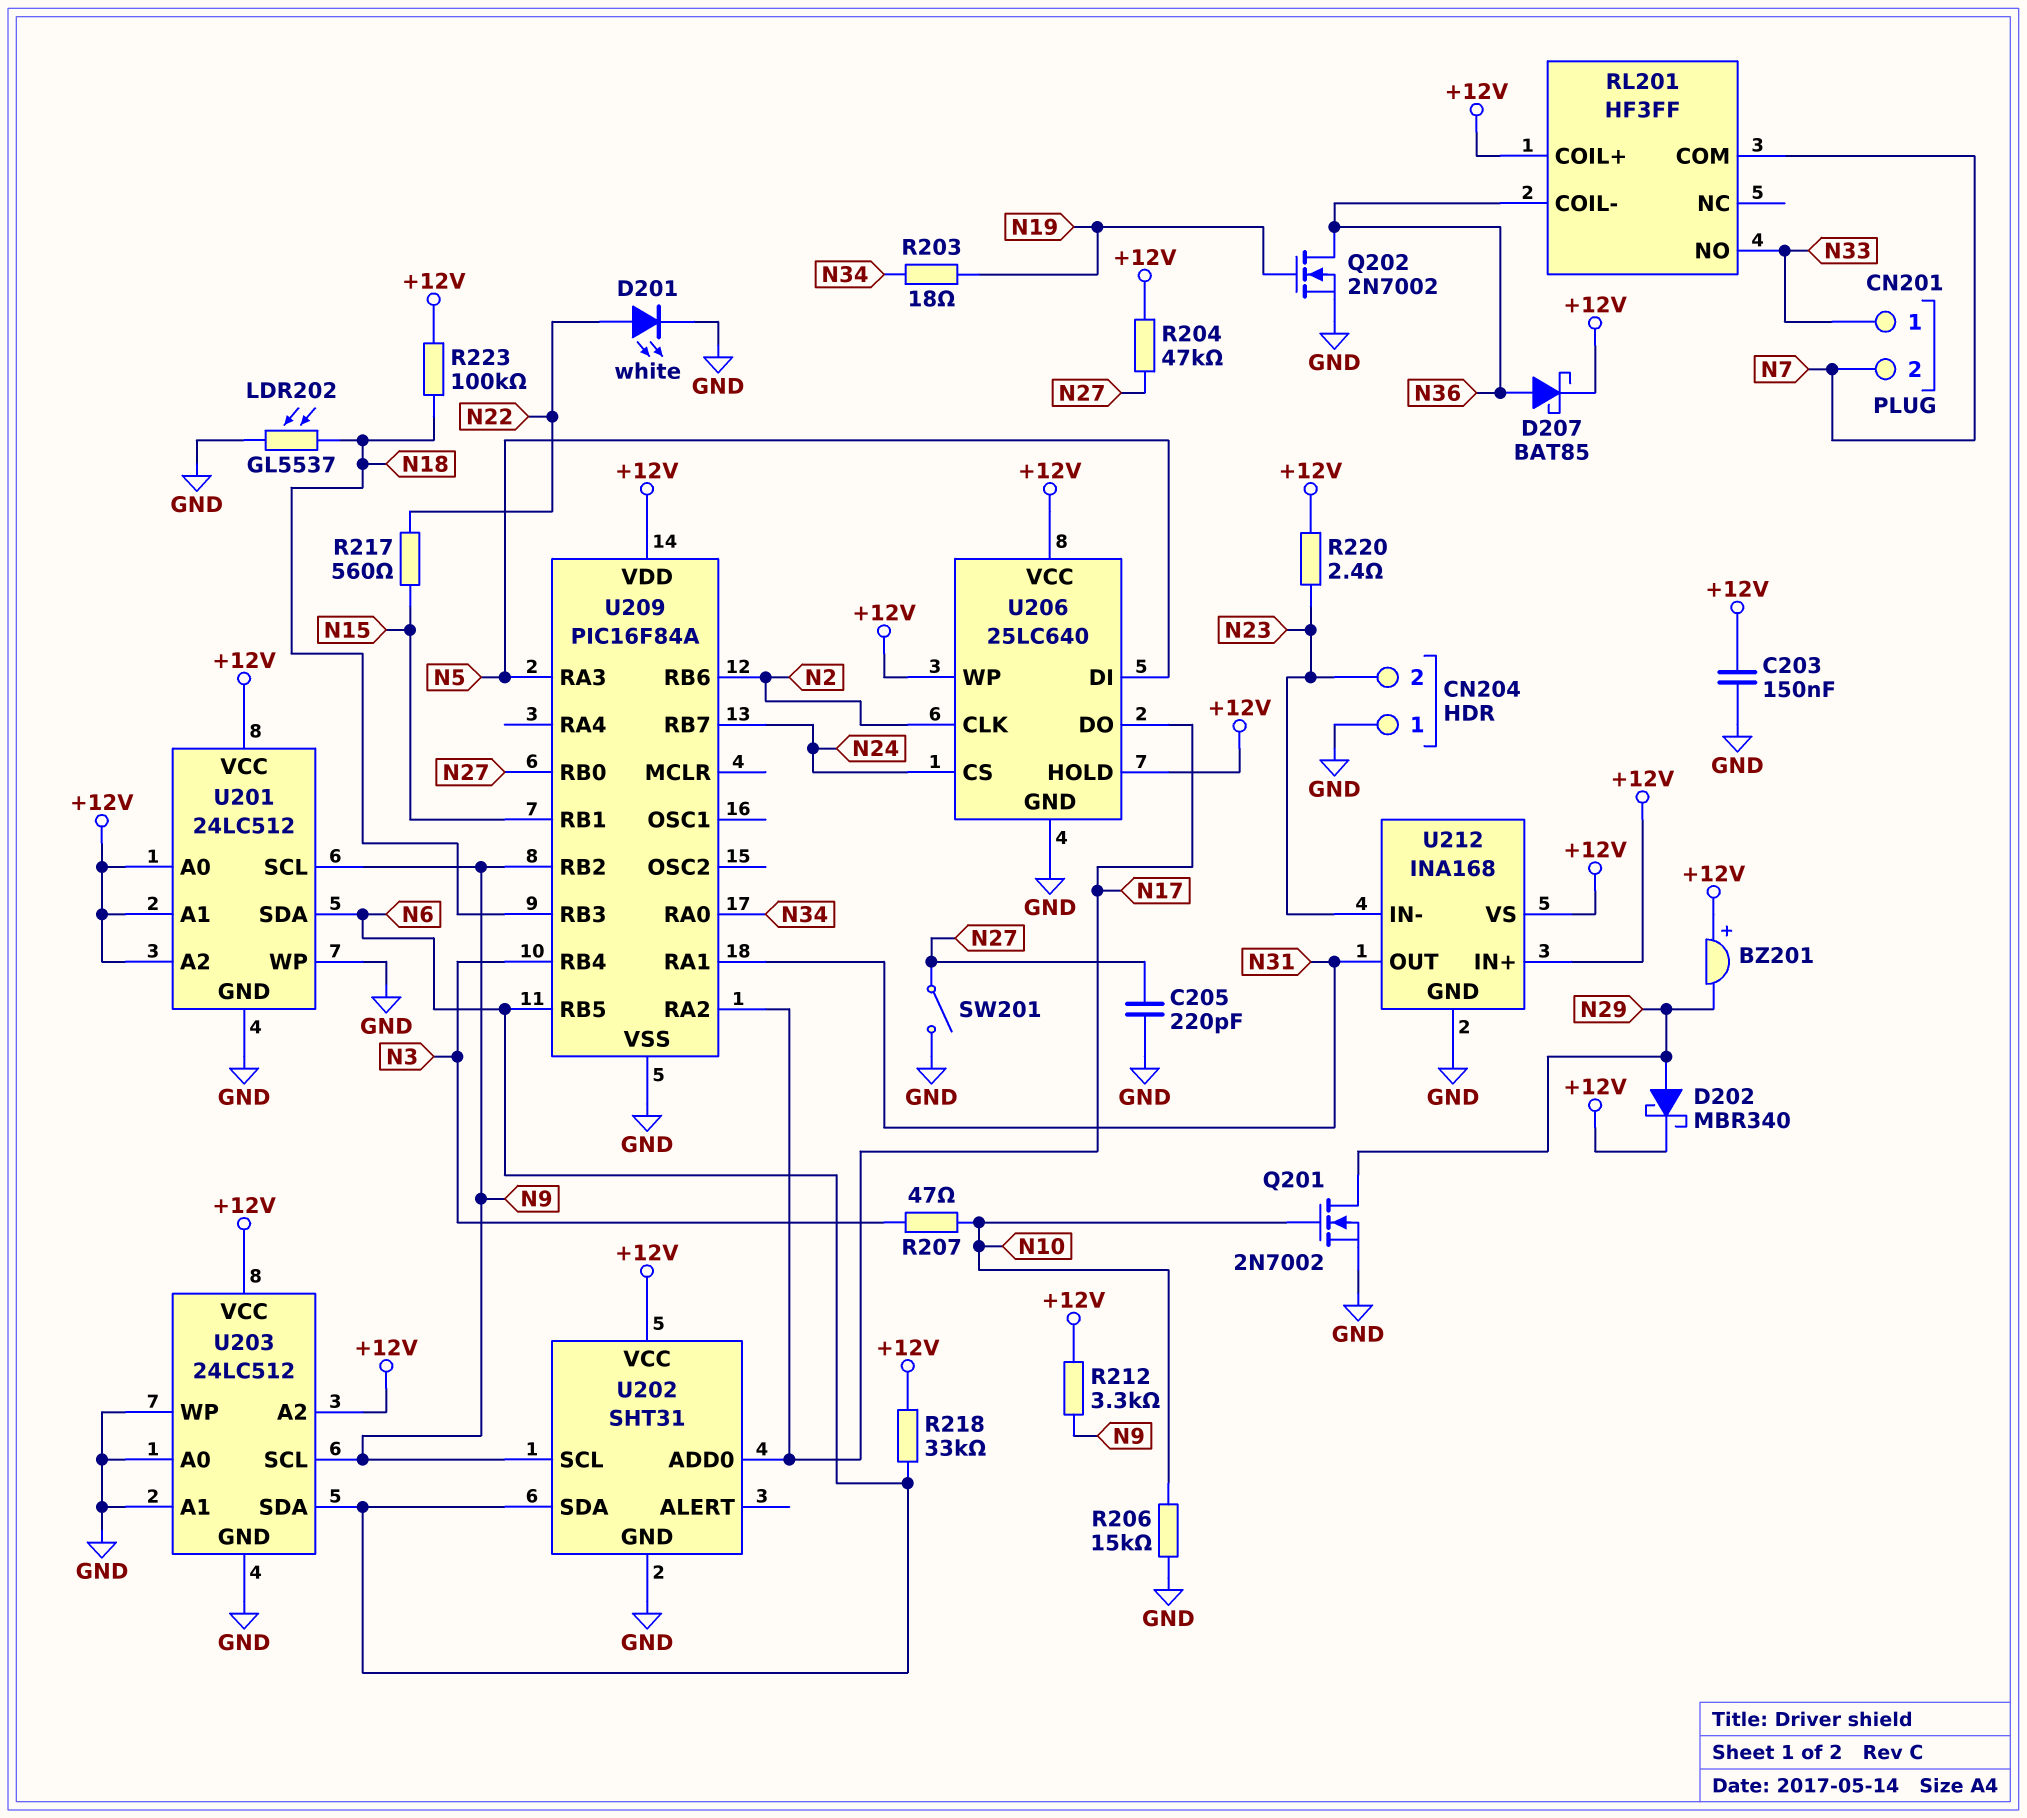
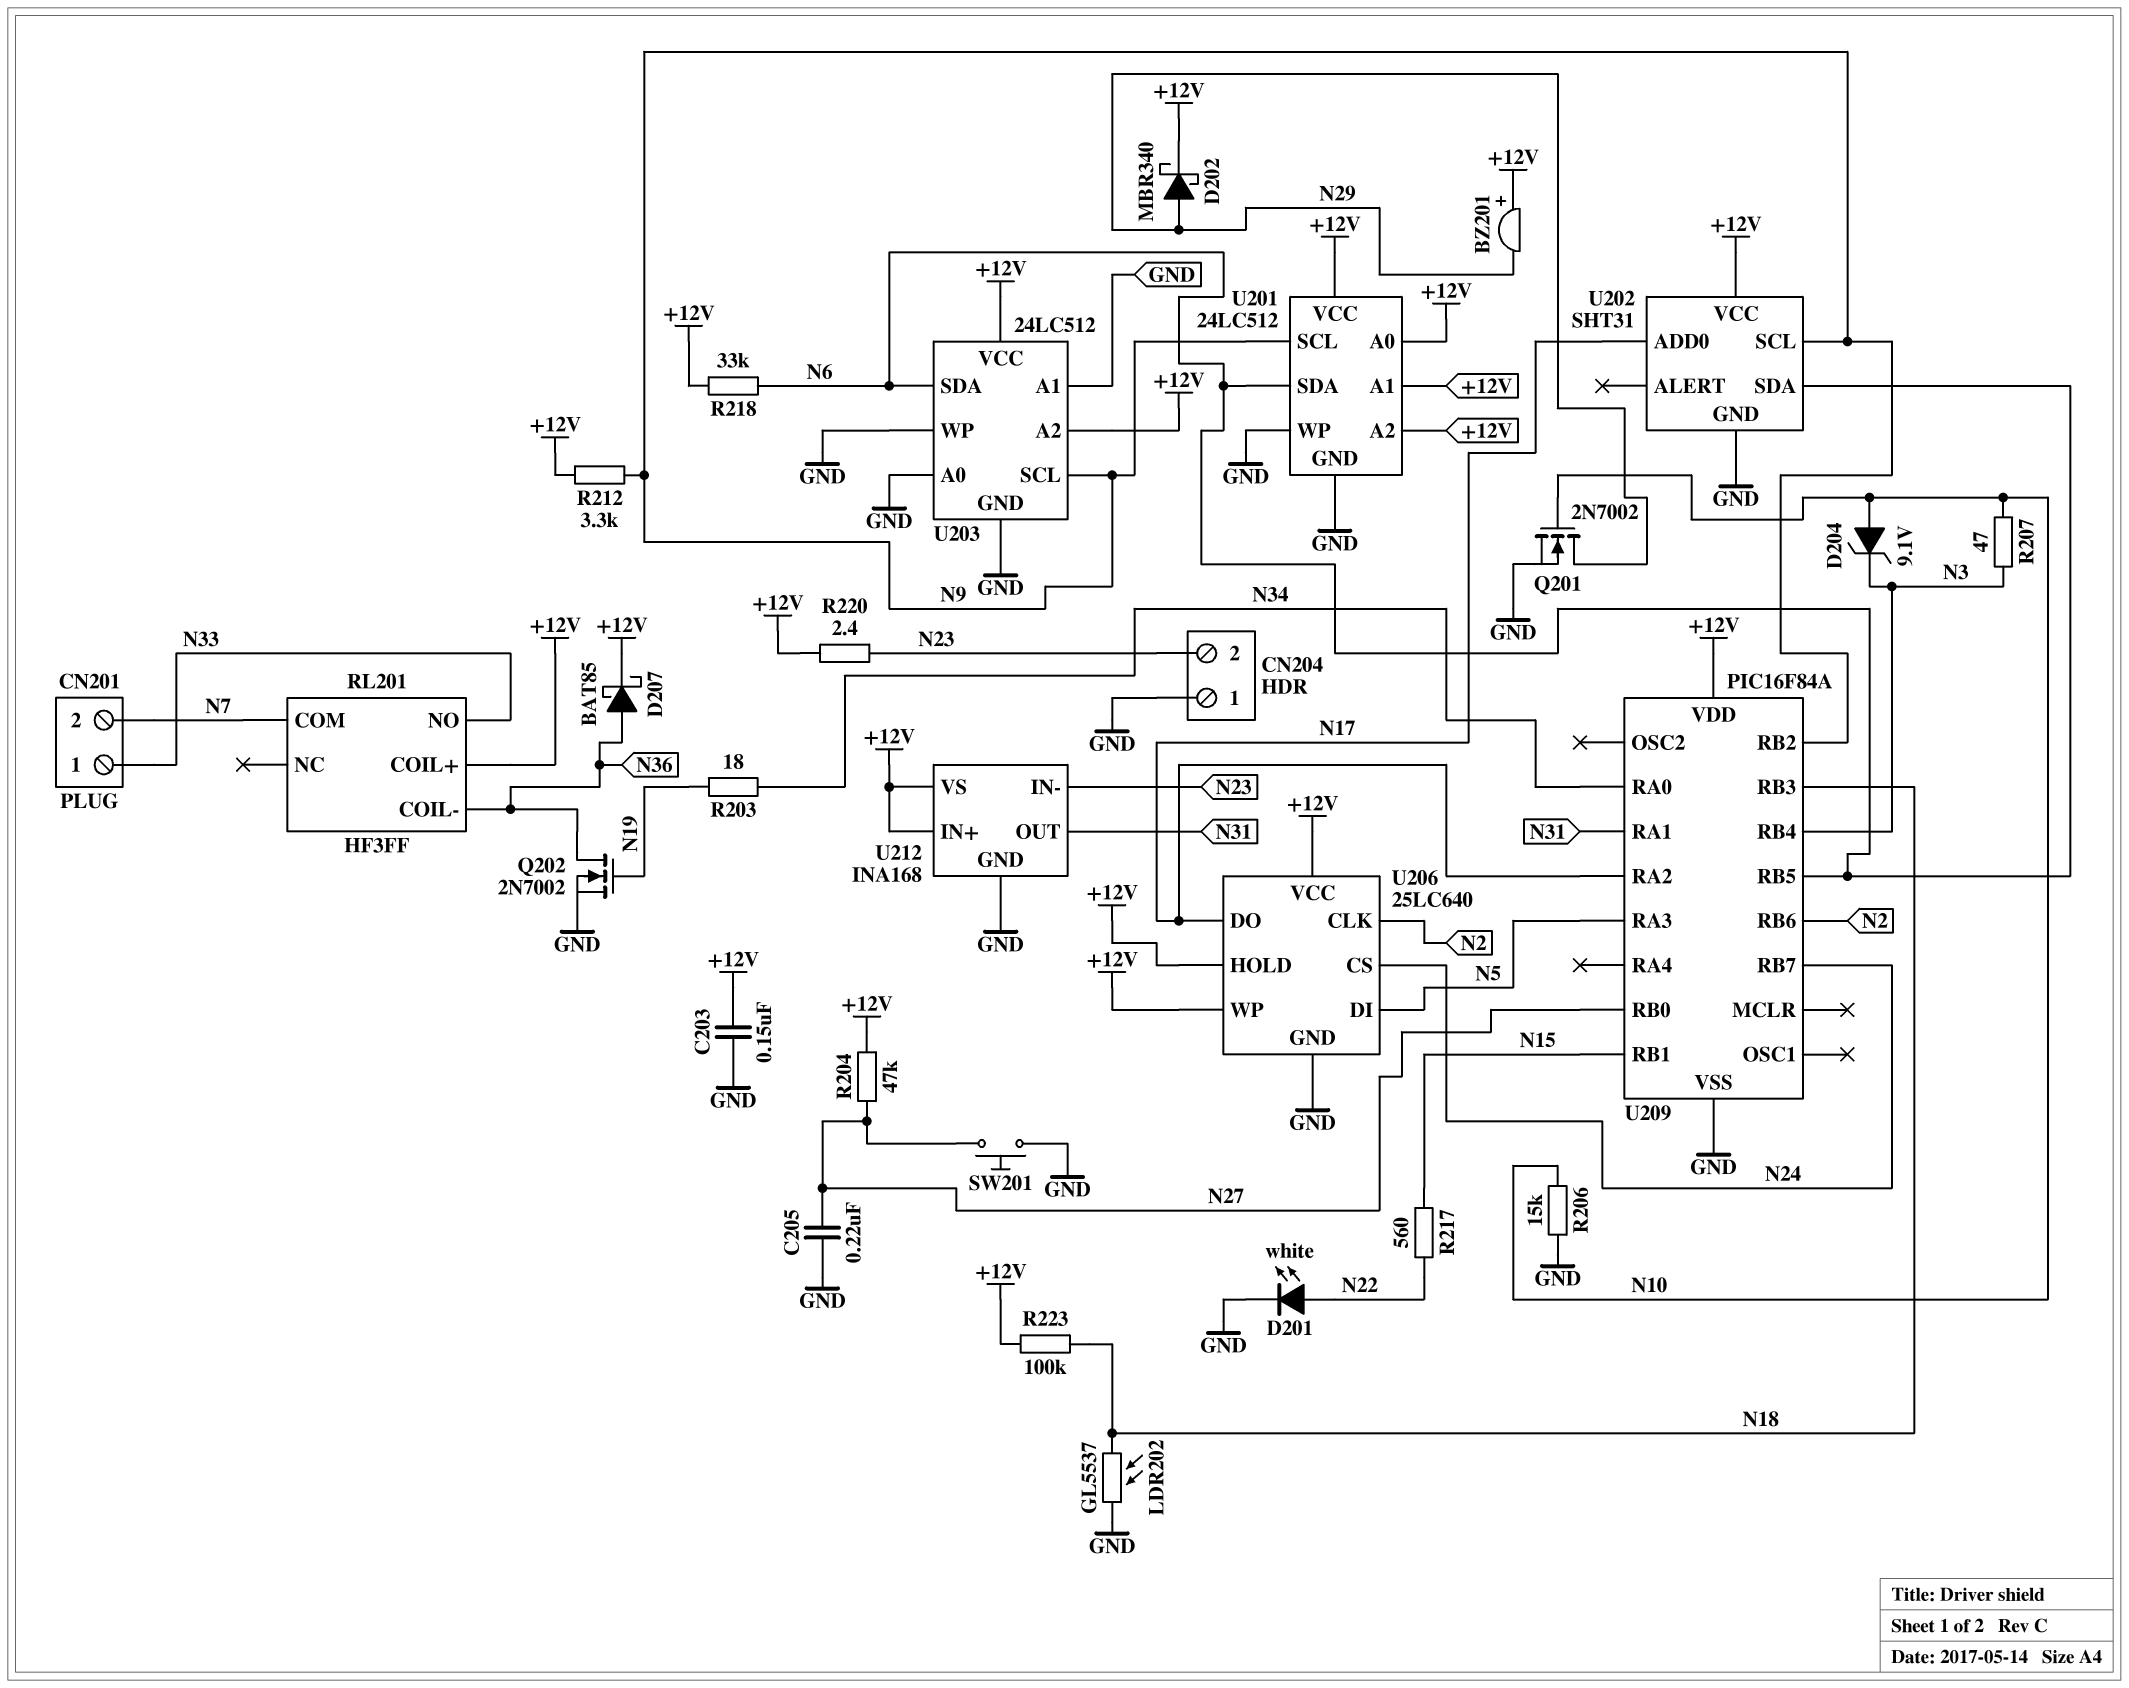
C205: 220pF (GND, N27) -> 220nF (GND, N27)
D204: none -> zener 9.1V (A N10, K N3)
SW201: switch (GND, N27) -> button (GND, N27)

